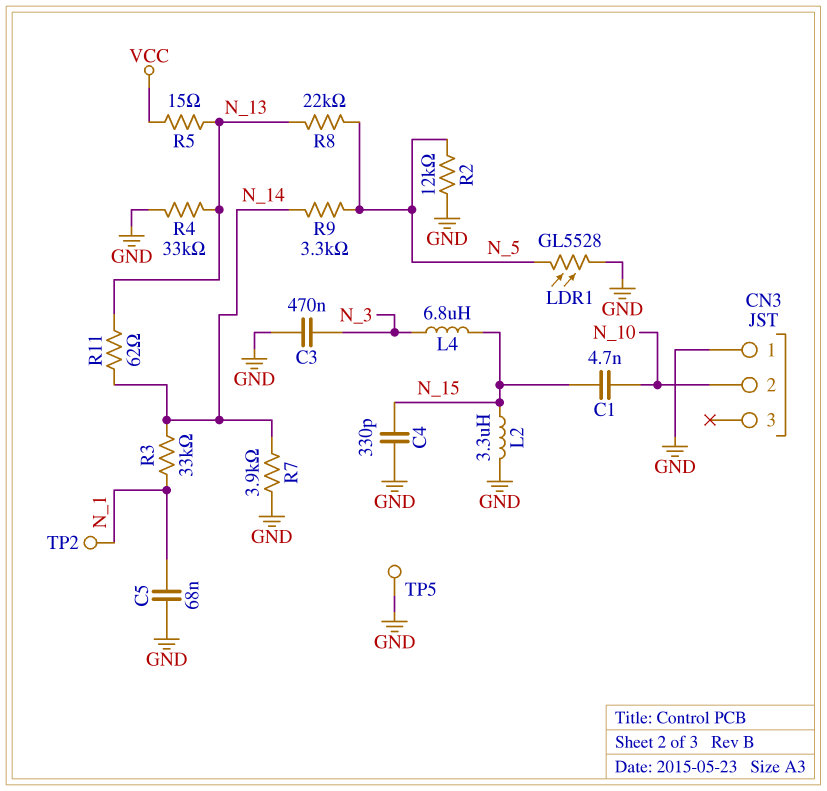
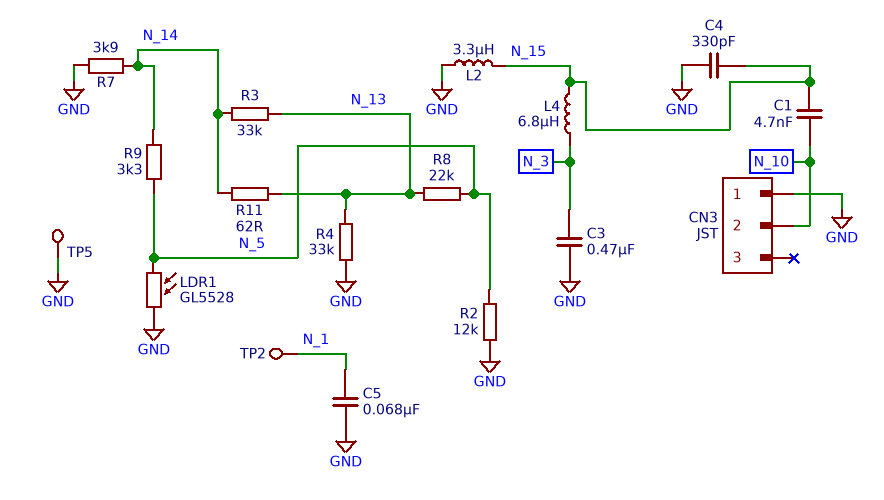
R3: 33k (N_1, N_14) -> 33k (N_13, N_14)
R5: 15 (N_13, VCC) -> none

